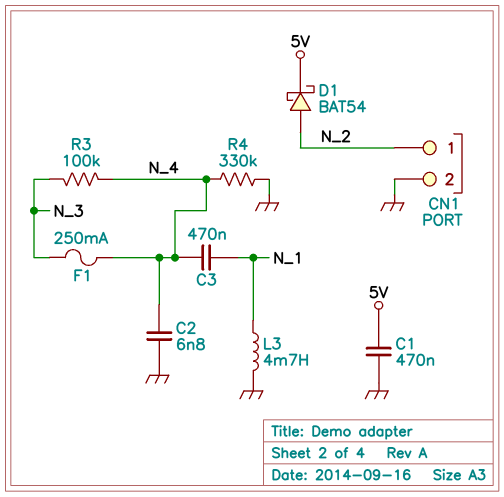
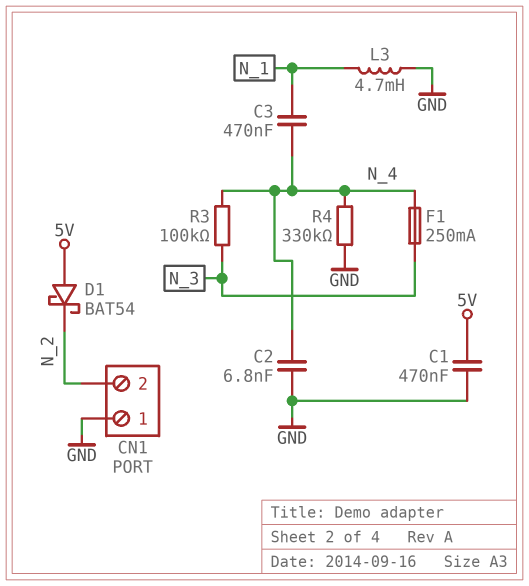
CN1 pin 1: N_2 -> GND
CN1 pin 2: GND -> N_2
D1: schottky BAT54 (A N_2, K 5V) -> schottky BAT54 (A 5V, K N_2)

